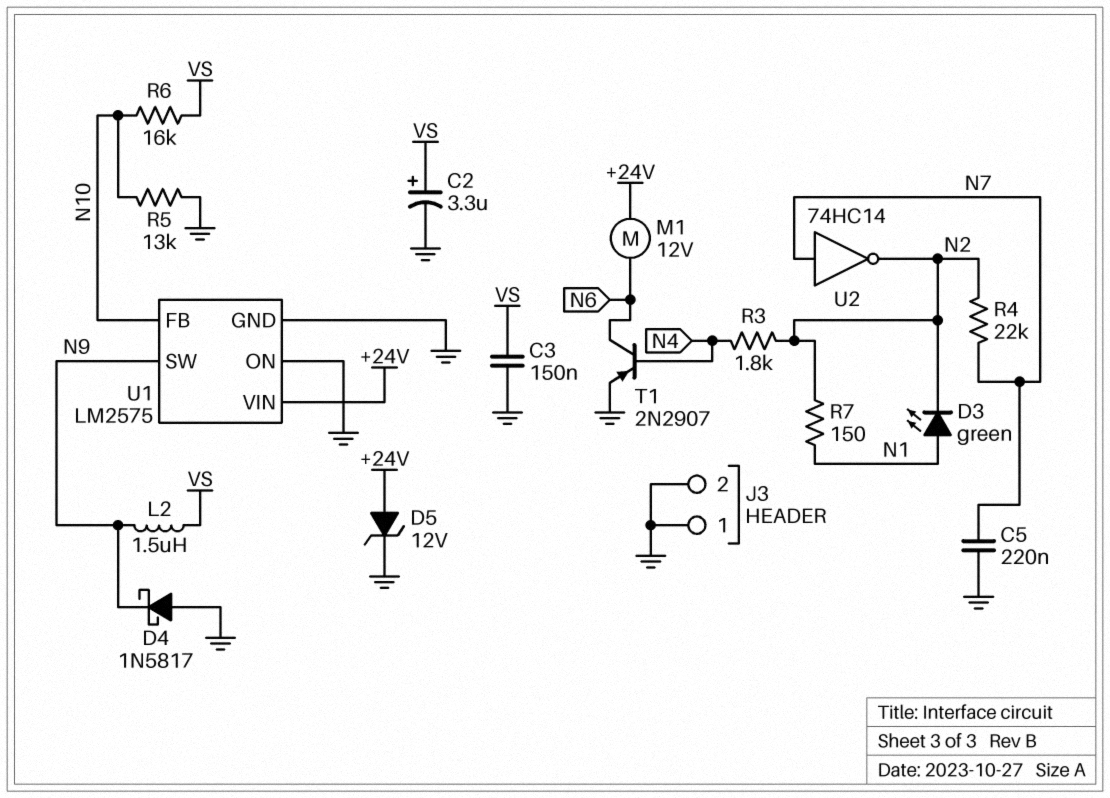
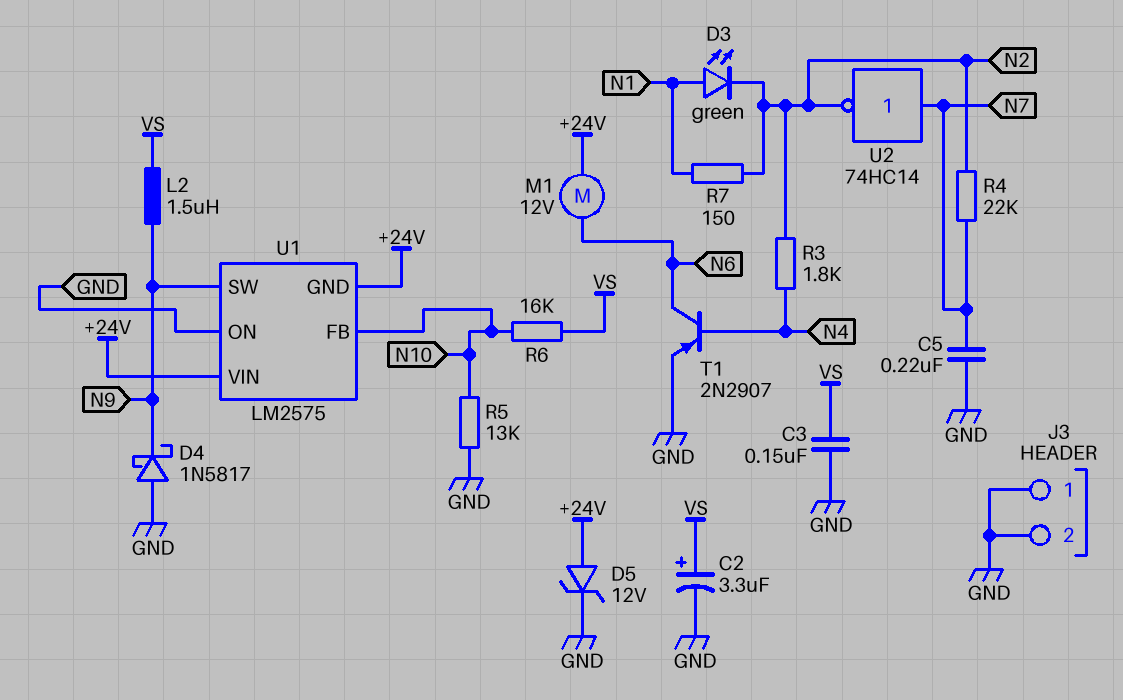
U1 pin GND: GND -> +24V

